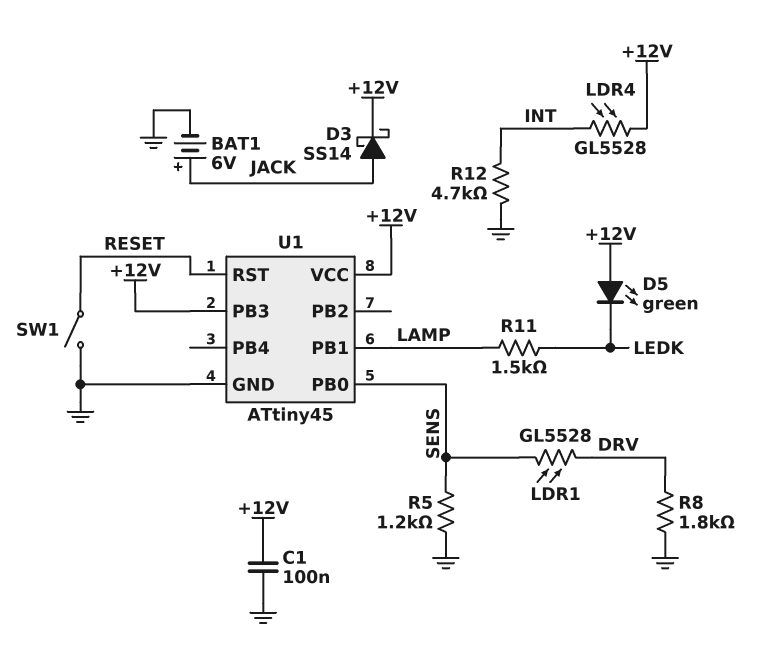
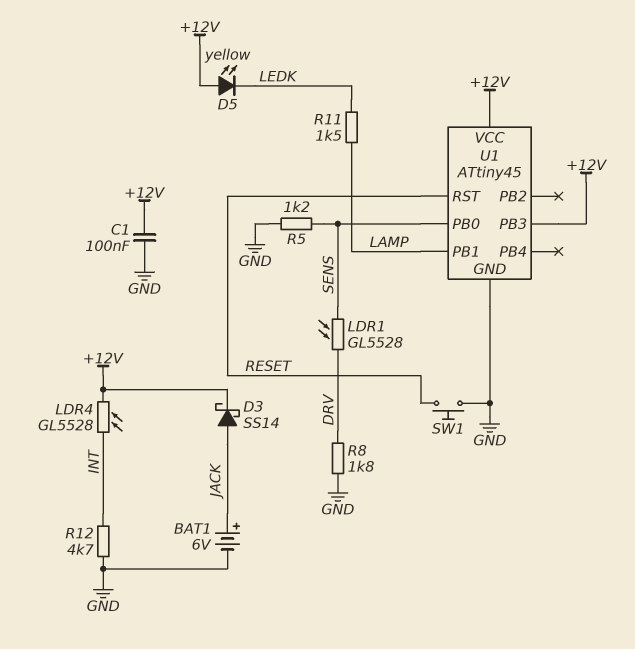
D5: LED green (A +12V, K LEDK) -> LED yellow (A +12V, K LEDK)
SW1: switch (GND, RESET) -> button (GND, RESET)

